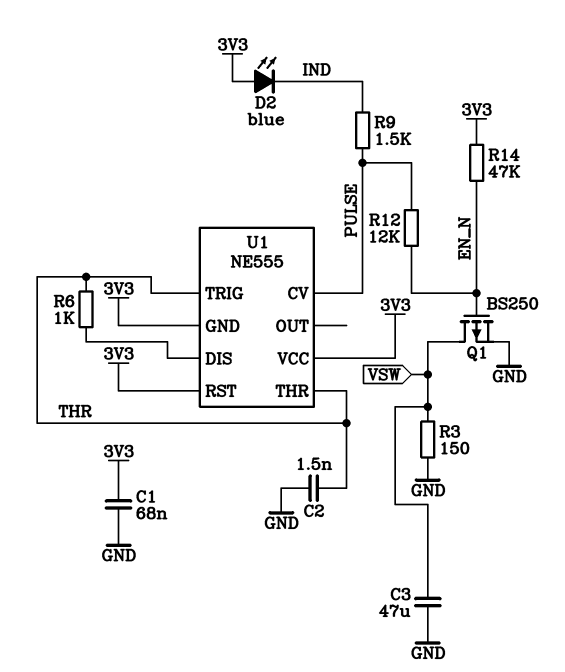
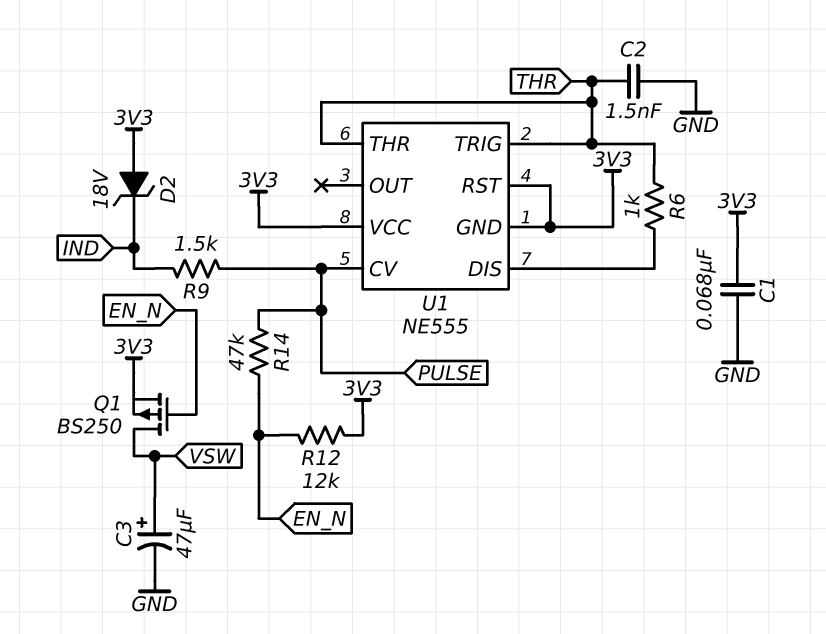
C3: 47uF (GND, VSW) -> 47uF (plus VSW, minus GND)
D2: LED blue (A 3V3, K IND) -> zener 18V (A 3V3, K IND)
Q1: PMOS BS250 (G EN_N, D VSW, S GND) -> PMOS BS250 (G EN_N, D VSW, S 3V3)
R3: 150 (GND, VSW) -> none
R12: 12k (EN_N, PULSE) -> 12k (3V3, EN_N)
R14: 47k (3V3, EN_N) -> 47k (EN_N, PULSE)

